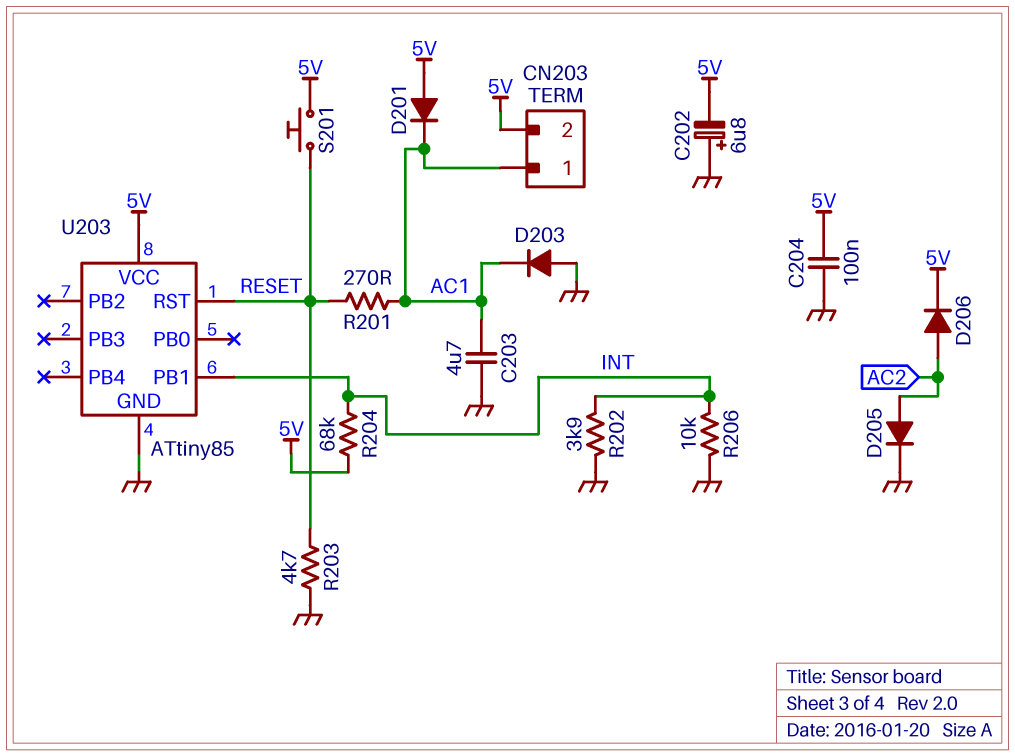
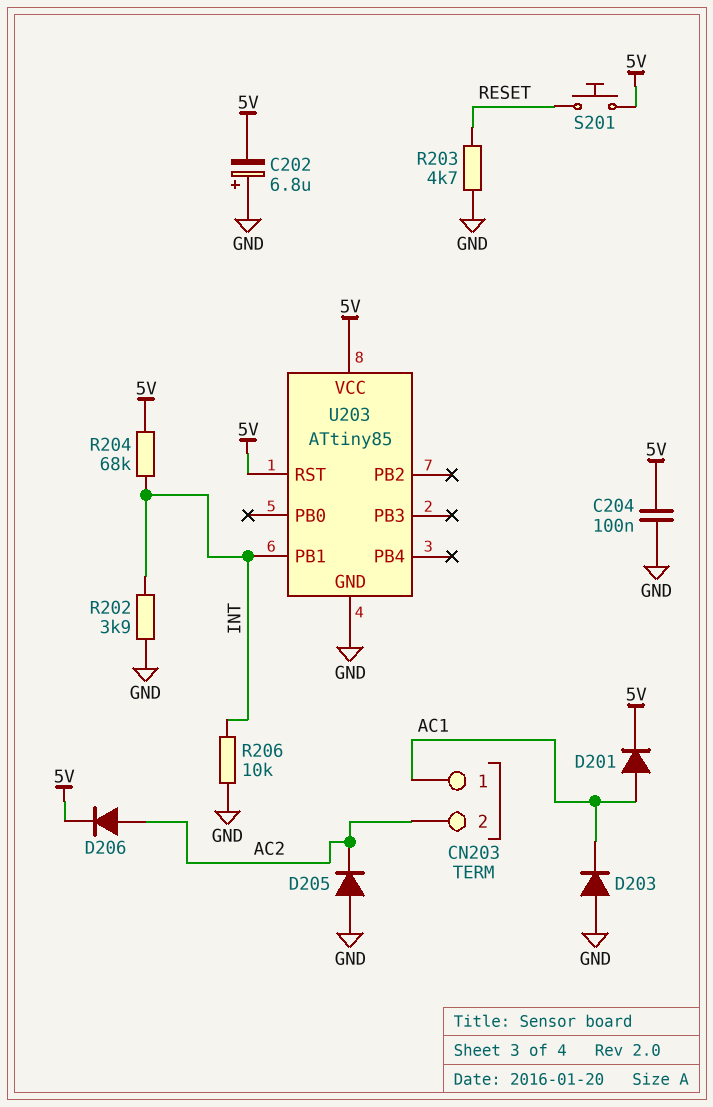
C203: 4.7uF (AC1, GND) -> none
CN203 pin 2: 5V -> AC2
D201: diode (A 5V, K AC1) -> diode (A AC1, K 5V)
D205: diode (A AC2, K GND) -> diode (A GND, K AC2)
R201: 270 (AC1, RESET) -> none
U203 pin RST: RESET -> 5V

